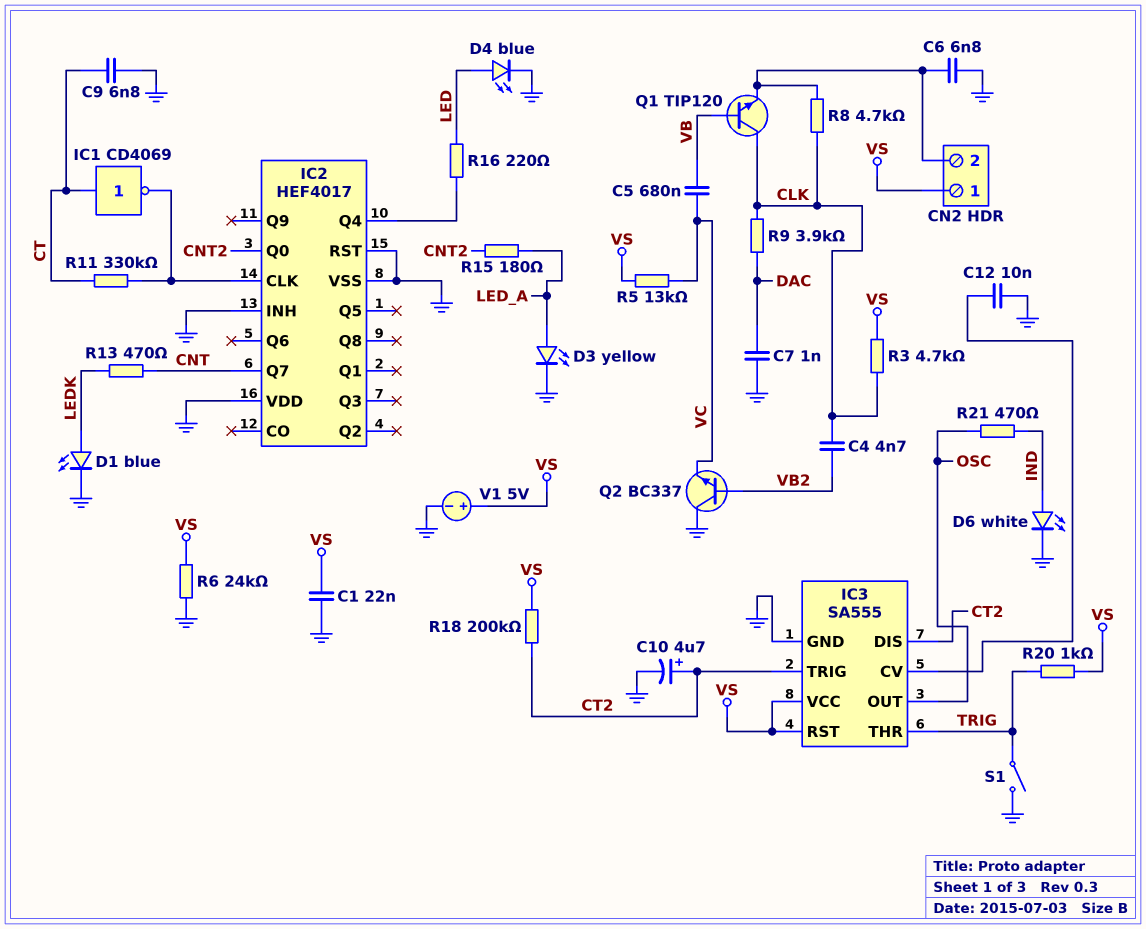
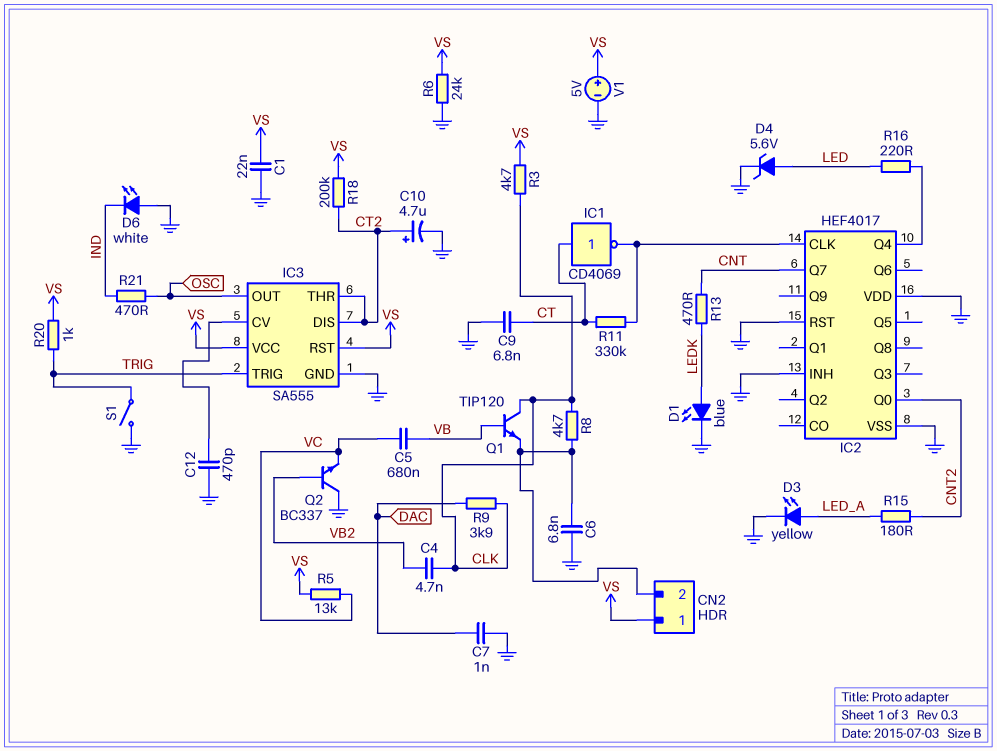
C12: 10nF (GND, IC3/CV) -> 470pF (GND, IC3/CV)
D4: LED blue (A LED, K GND) -> zener 5.6V (A LED, K GND)
D6: LED white (A IND, K GND) -> LED white (A GND, K IND)
IC3 pin THR: TRIG -> CT2
IC3 pin TRIG: CT2 -> TRIG

